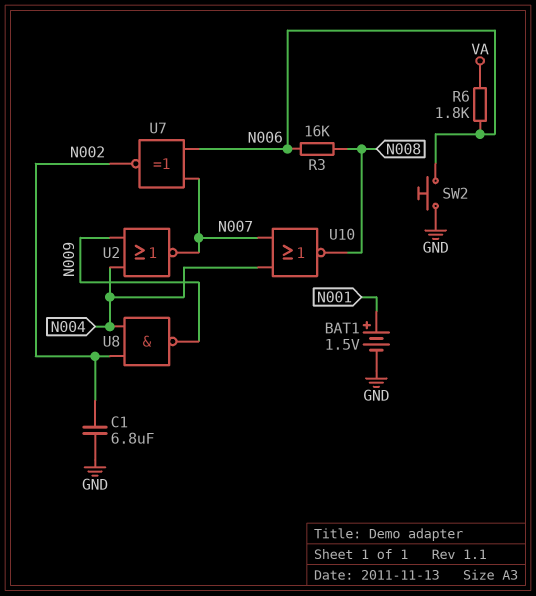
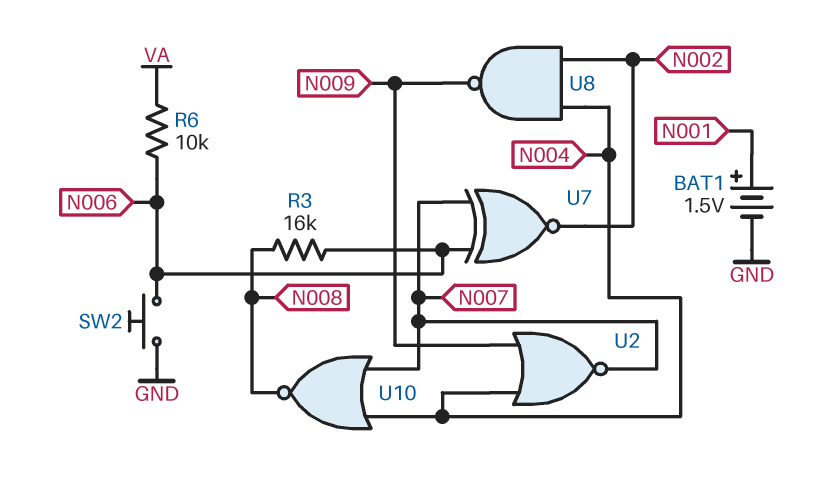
C1: 6.8uF (GND, N002) -> none
R6: 1.8k (N006, VA) -> 10k (N006, VA)

